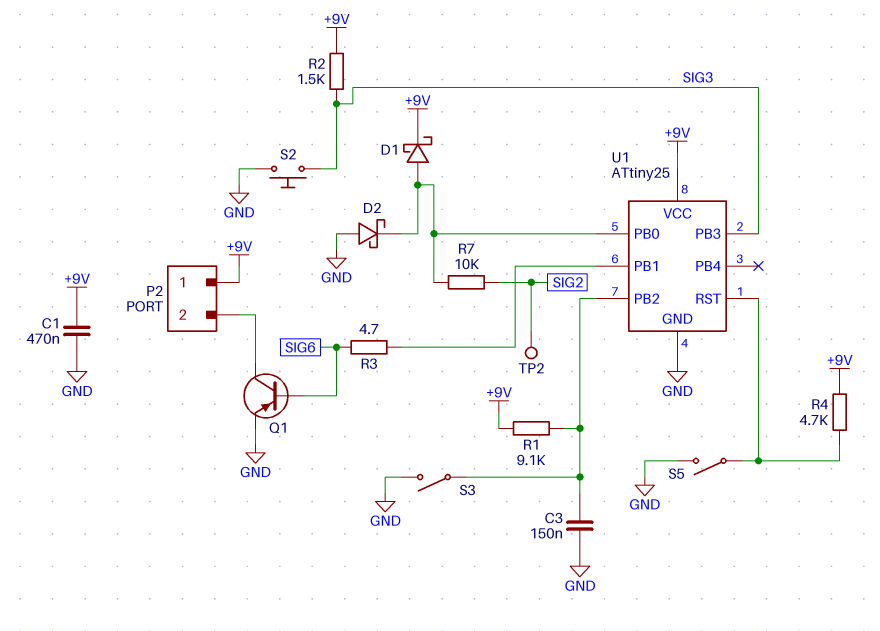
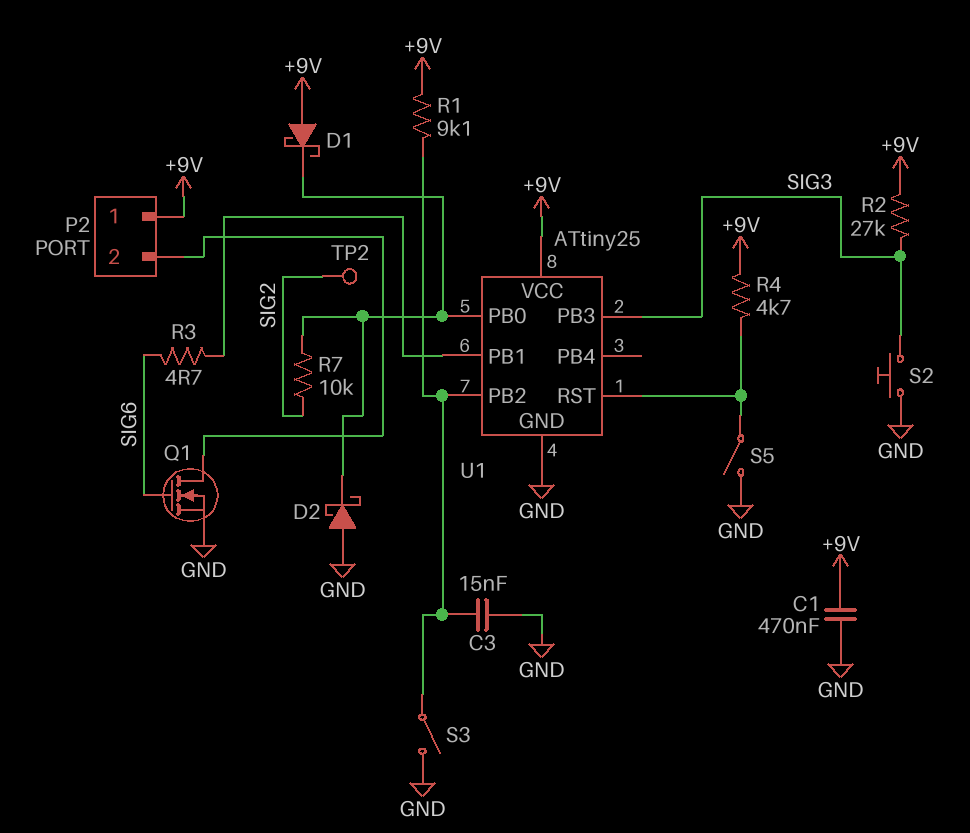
C3: 150nF (GND, U1/PB2) -> 15nF (GND, U1/PB2)
D1: schottky (A U1/PB0, K +9V) -> schottky (A +9V, K U1/PB0)
Q1: PNP (B SIG6, C P2/2, E GND) -> NMOS (G SIG6, D P2/2, S GND)
R2: 1.5k (+9V, SIG3) -> 27k (+9V, SIG3)

